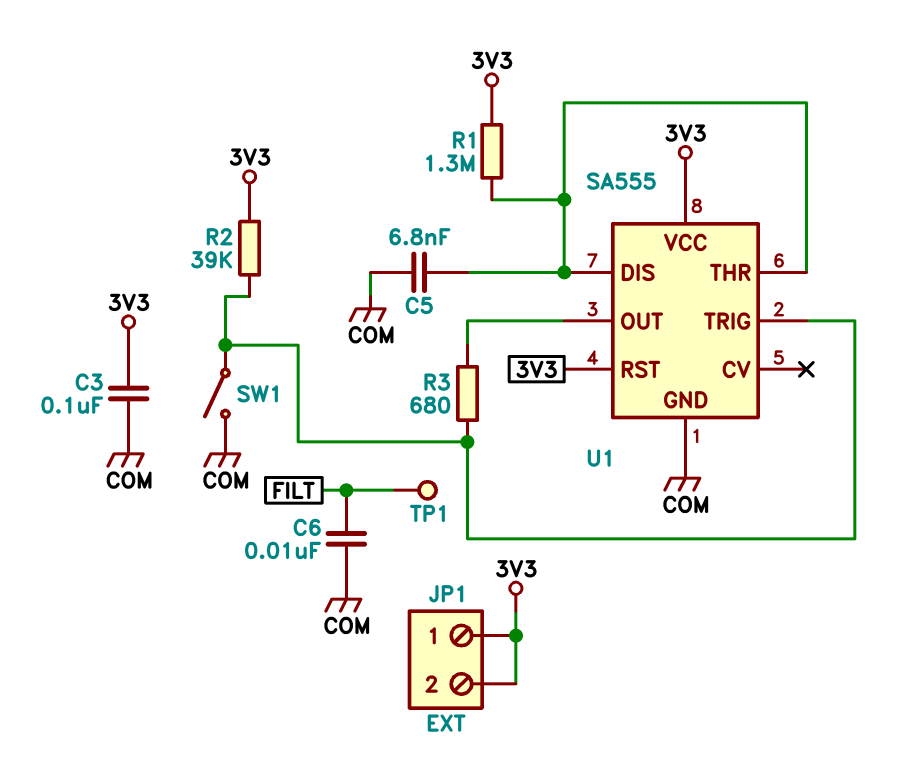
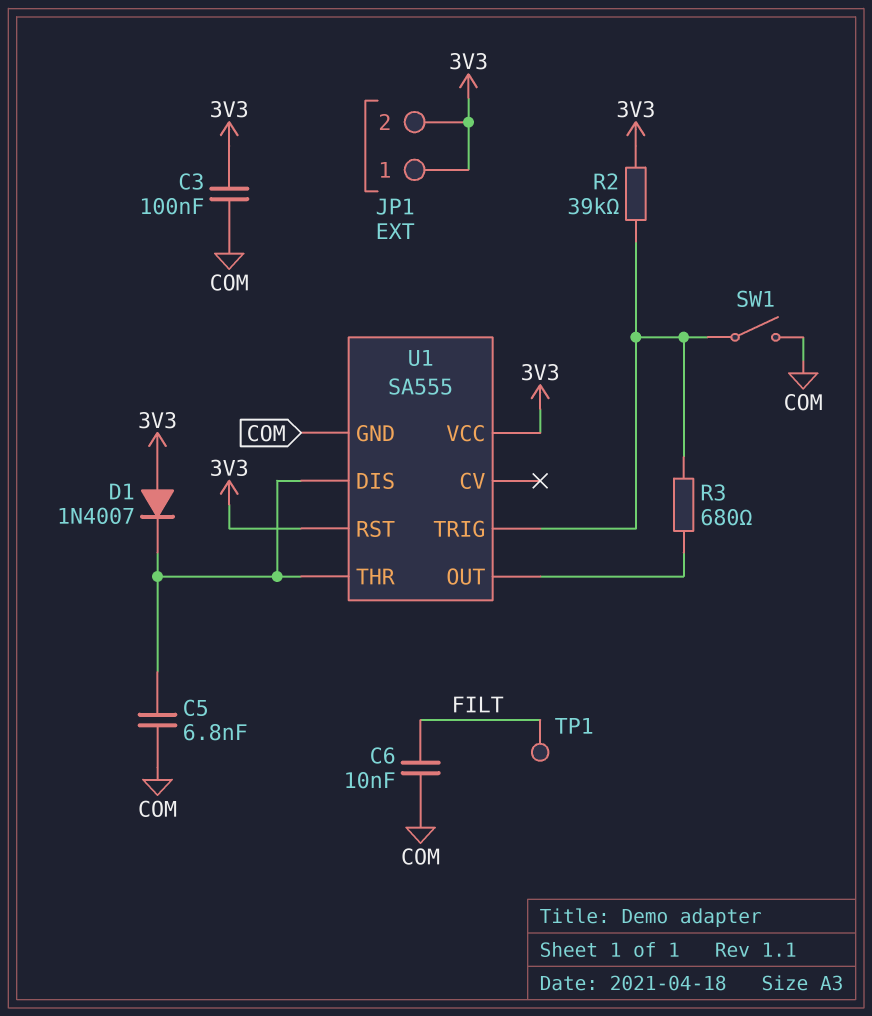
D1: none -> diode 1N4007 (A 3V3, K U1/DIS)
R1: 1.3M (3V3, U1/DIS) -> none

